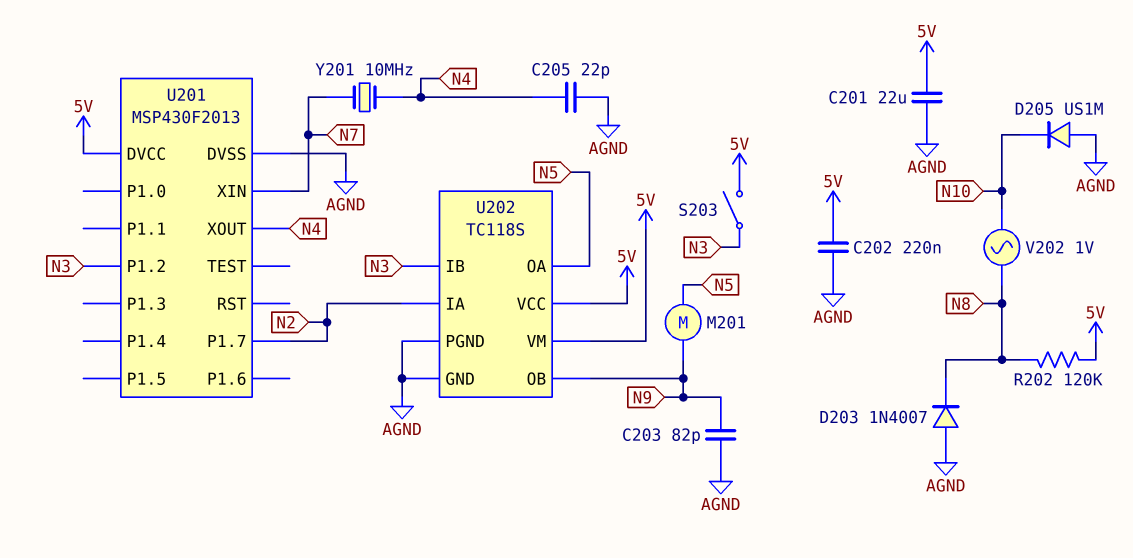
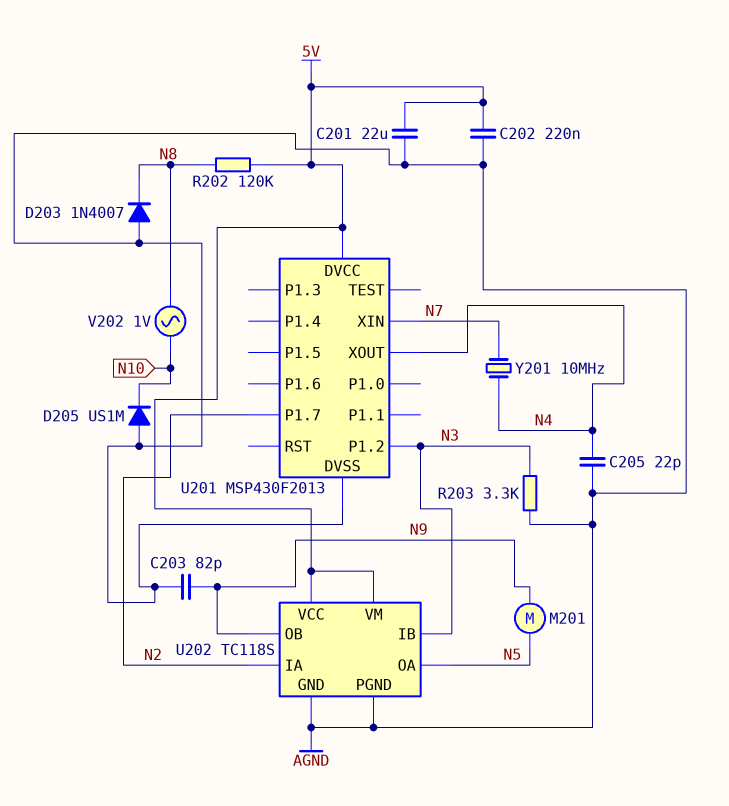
R203: none -> 3.3k (AGND, N3)
S203: switch (5V, N3) -> none

